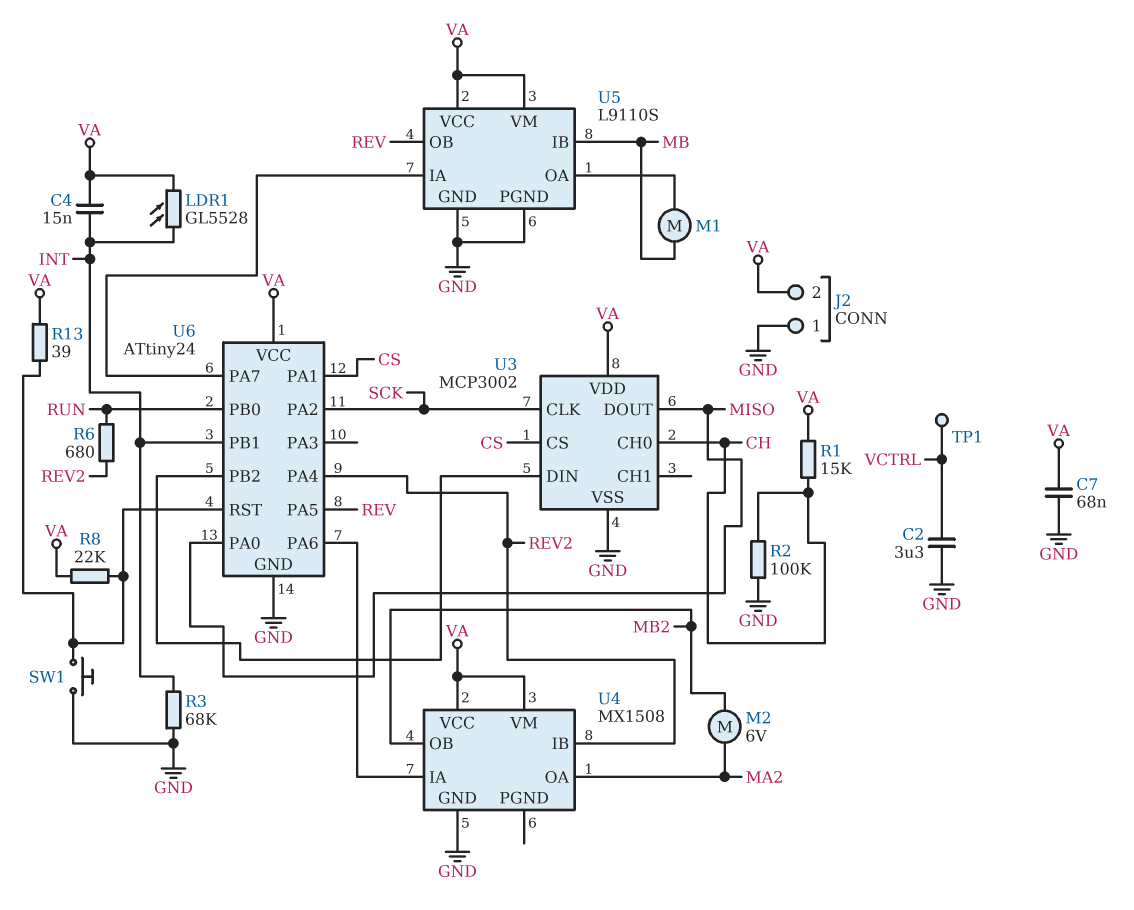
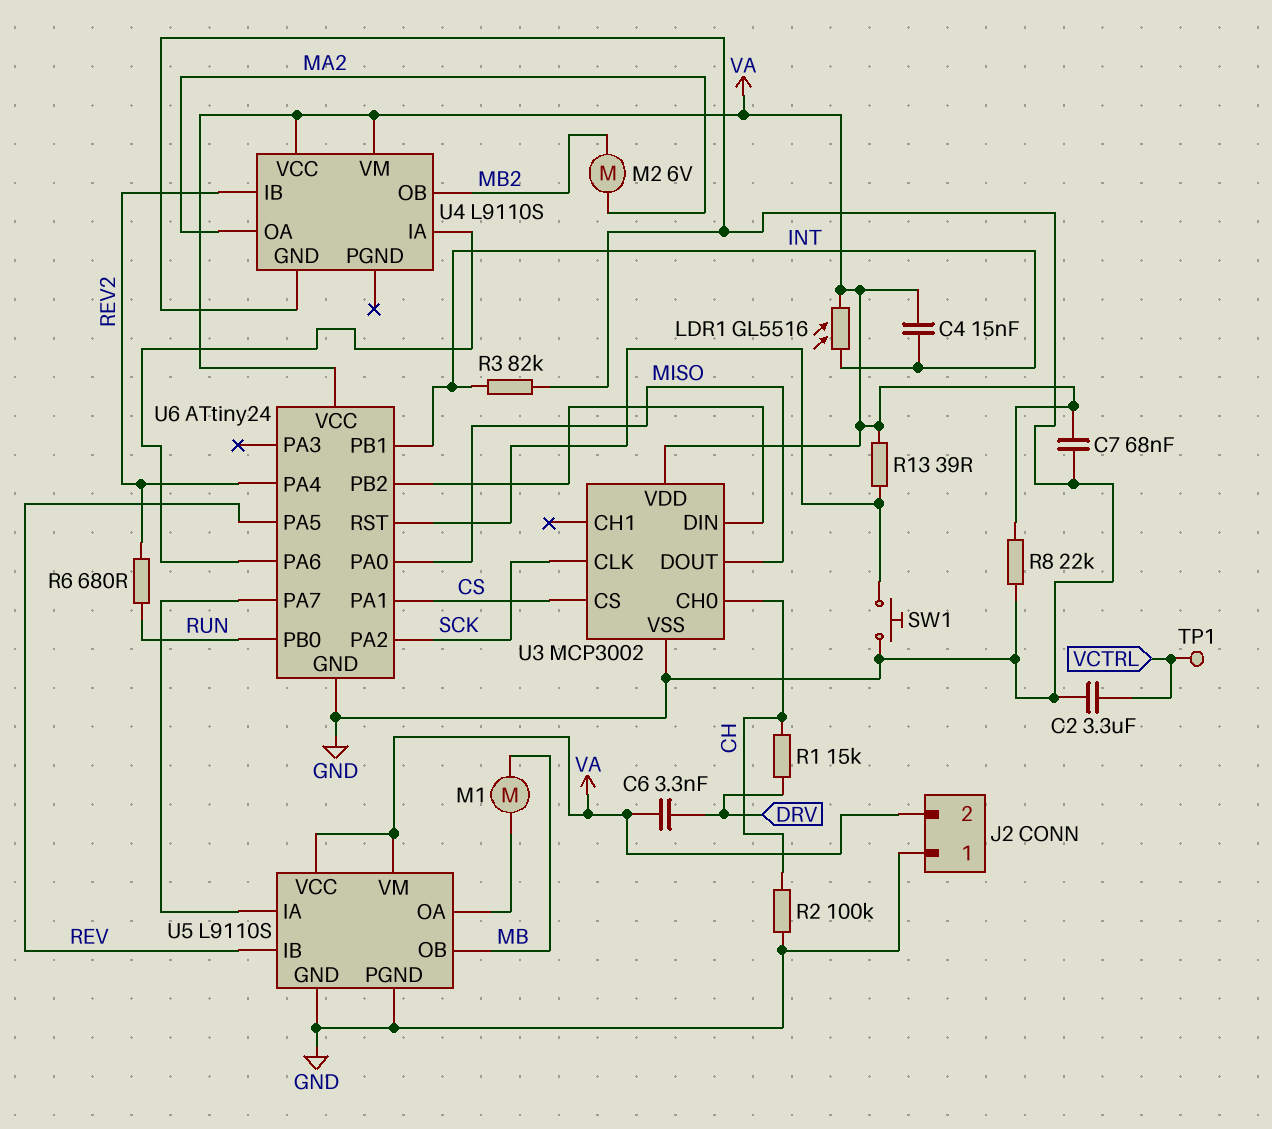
C6: none -> 3.3nF (DRV, VA)
LDR1: GL5528 (INT, VA) -> GL5516 (INT, VA)
R1: 15k (CH, VA) -> 15k (CH, DRV)
R3: 68k (GND, INT) -> 82k (GND, INT)
R8: 22k (U6/RST, VA) -> 22k (GND, VA)
U4: MX1508 -> L9110S
U5 pin IB: MB -> REV
U5 pin OB: REV -> MB

